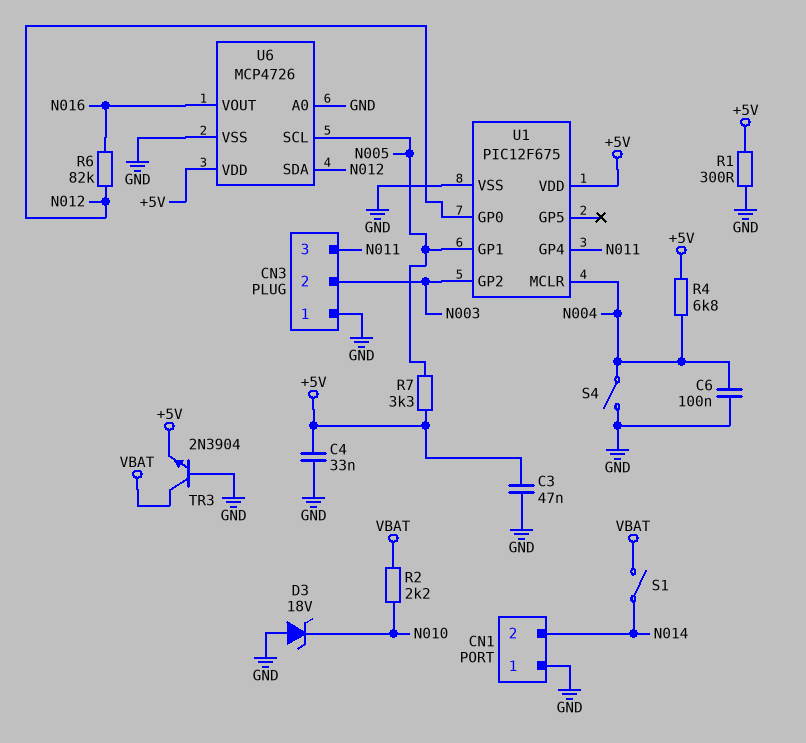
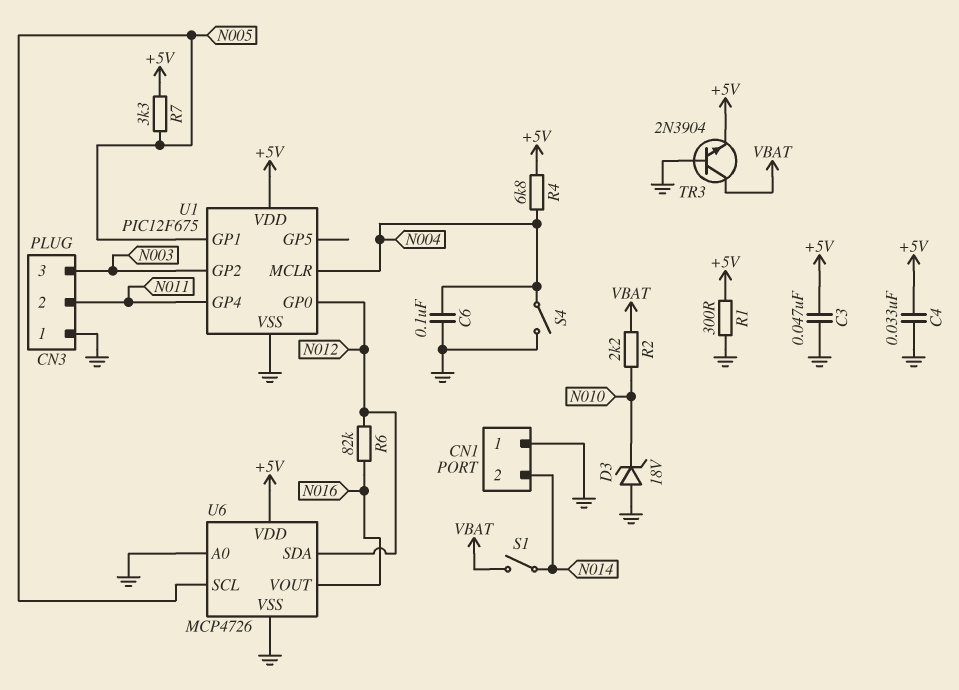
CN3 pin 2: N003 -> N011
CN3 pin 3: N011 -> N003

